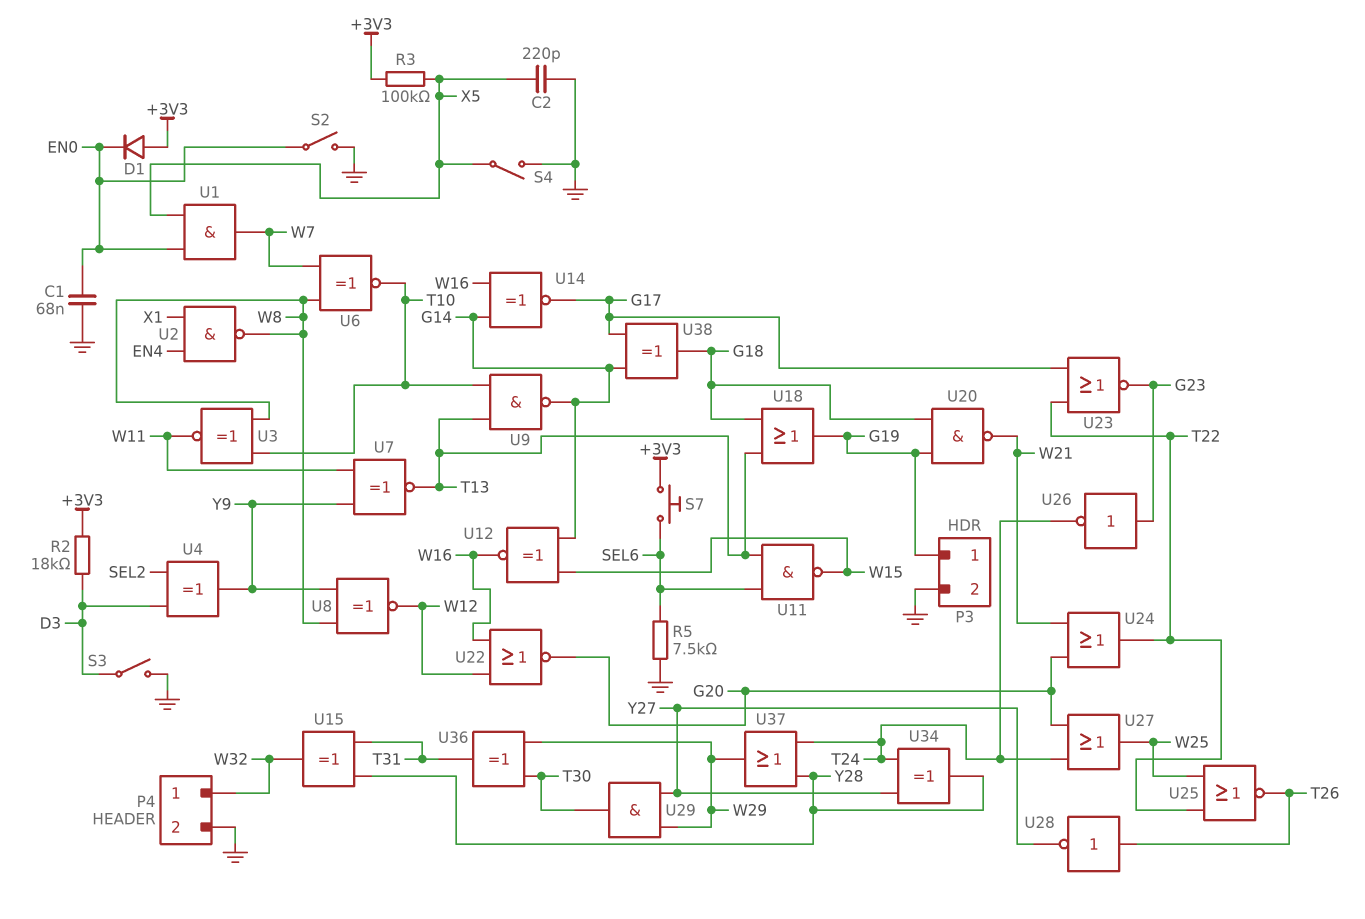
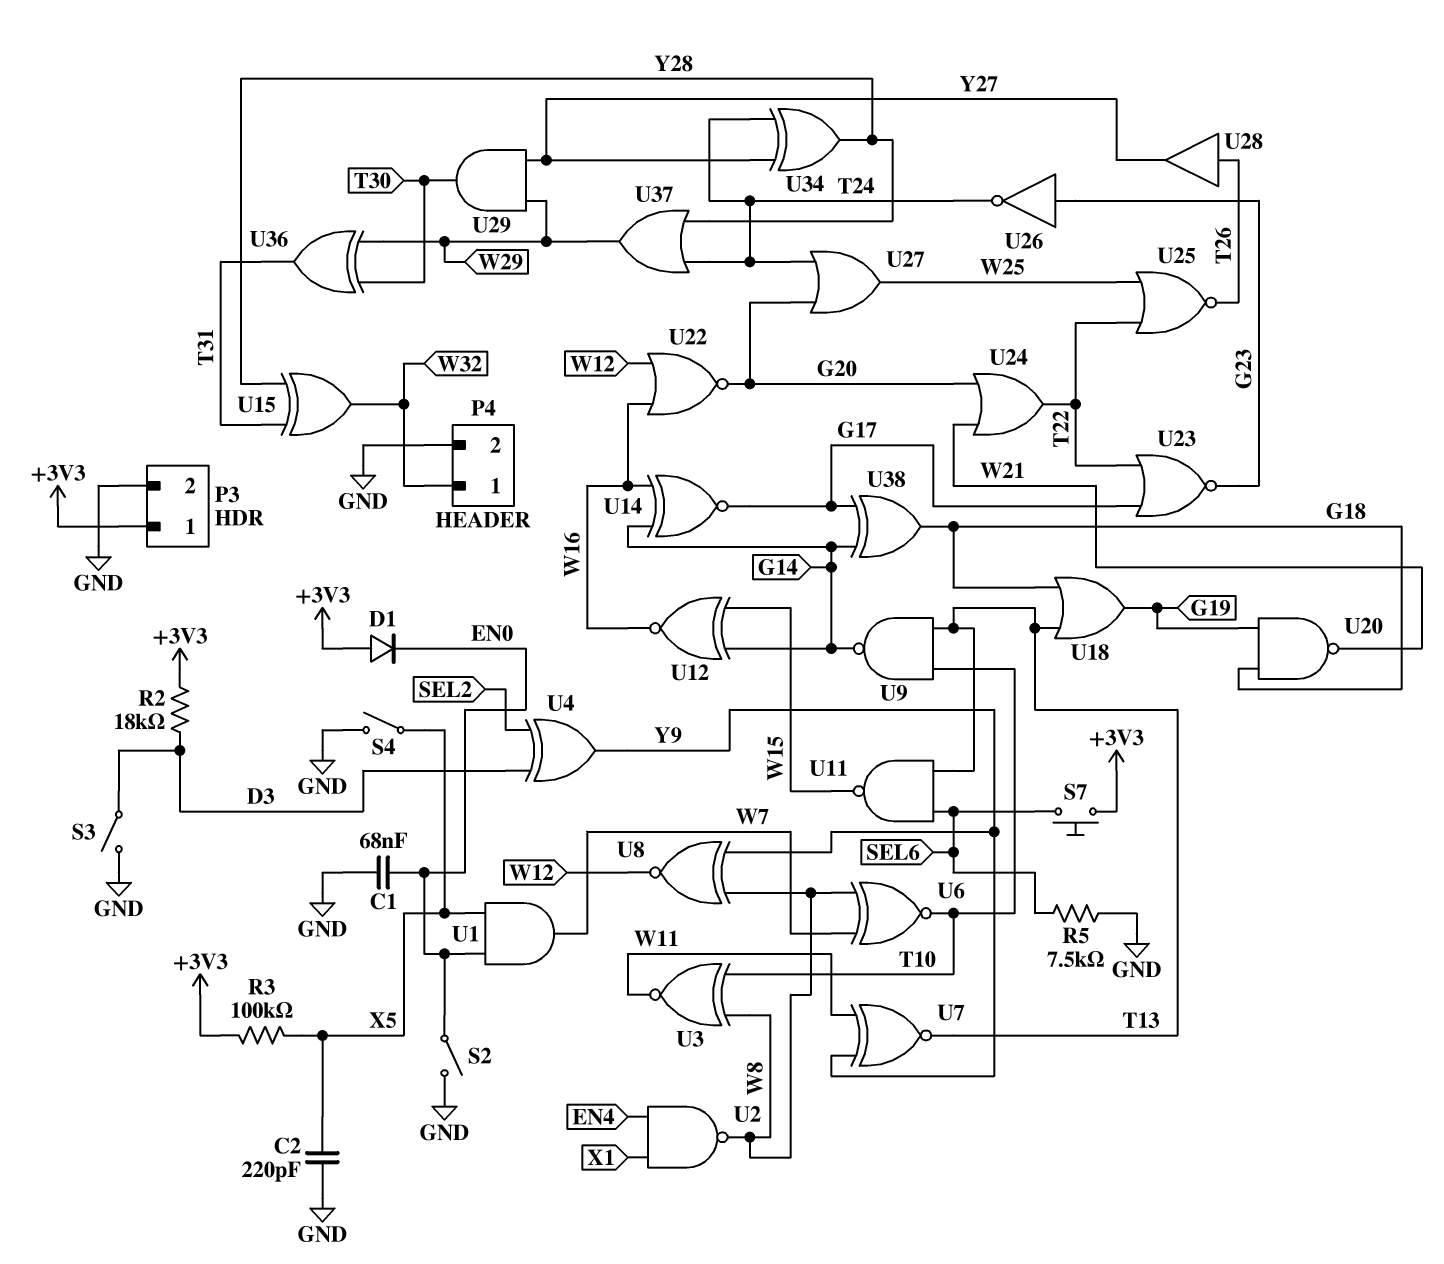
P3 pin 1: G19 -> +3V3
U28: NOT (in T26, out Y27) -> buffer (in T26, out Y27)

